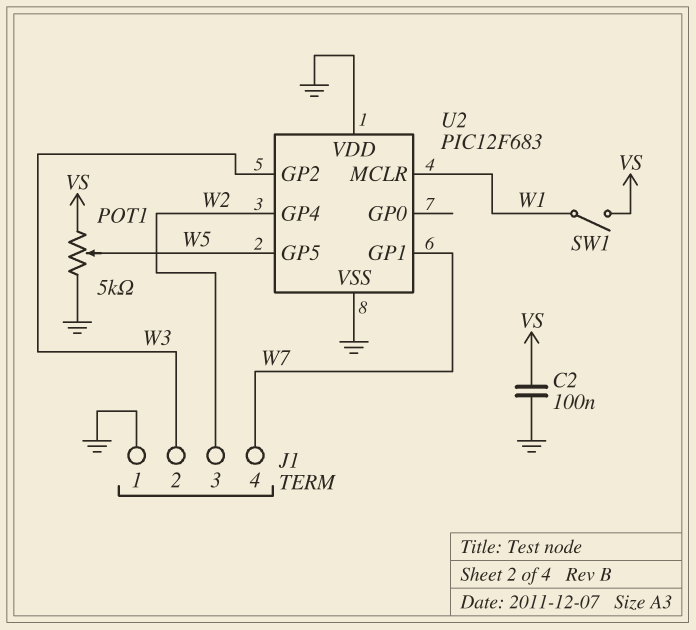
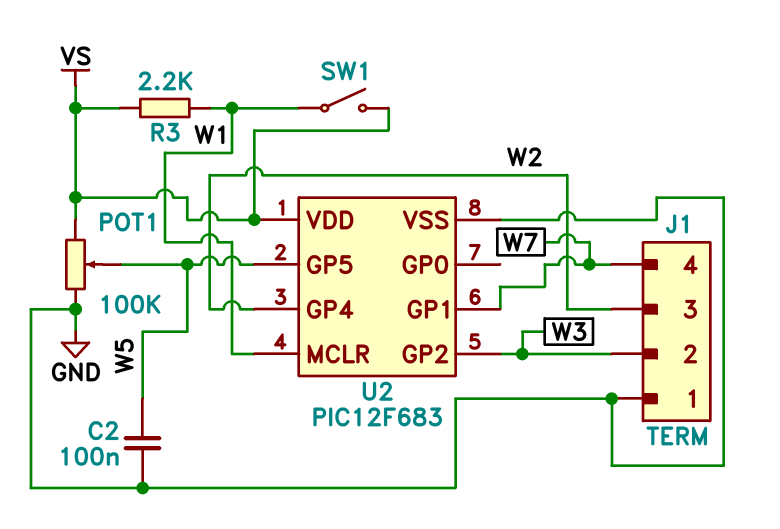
C2: 100nF (GND, VS) -> 100nF (GND, W5)
POT1: 5k (GND, VS, wiper W5) -> 100k (GND, VS, wiper W5)
R3: none -> 2.2k (VS, W1)
U2 pin VDD: GND -> VS

